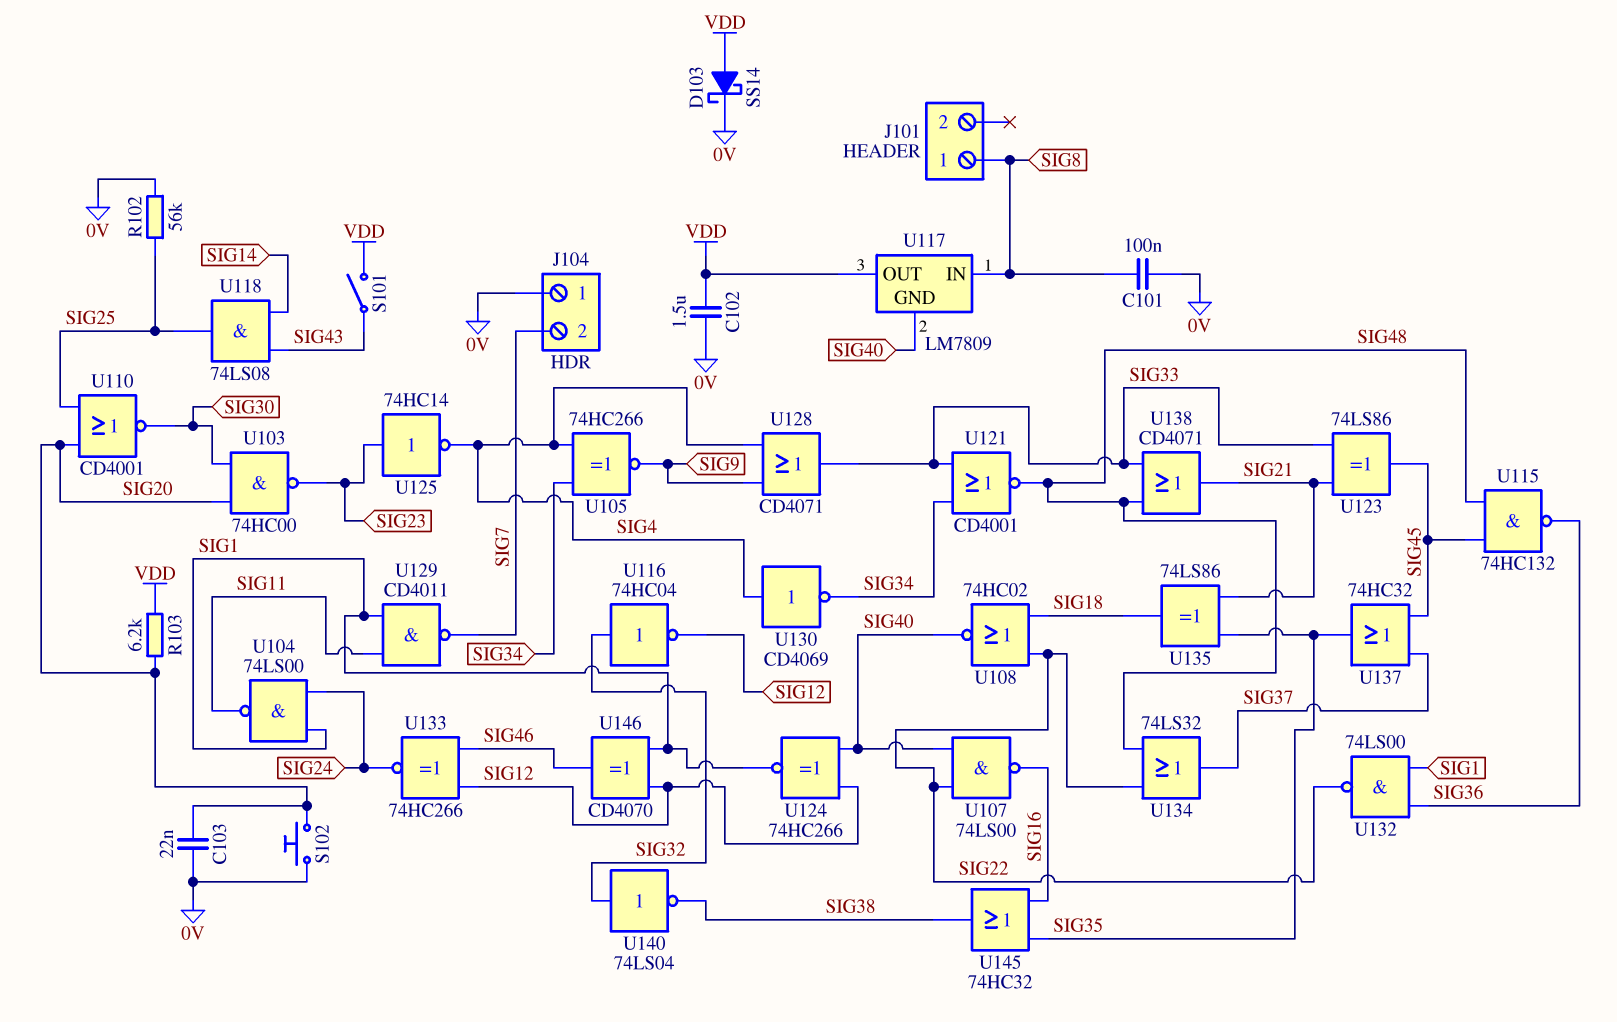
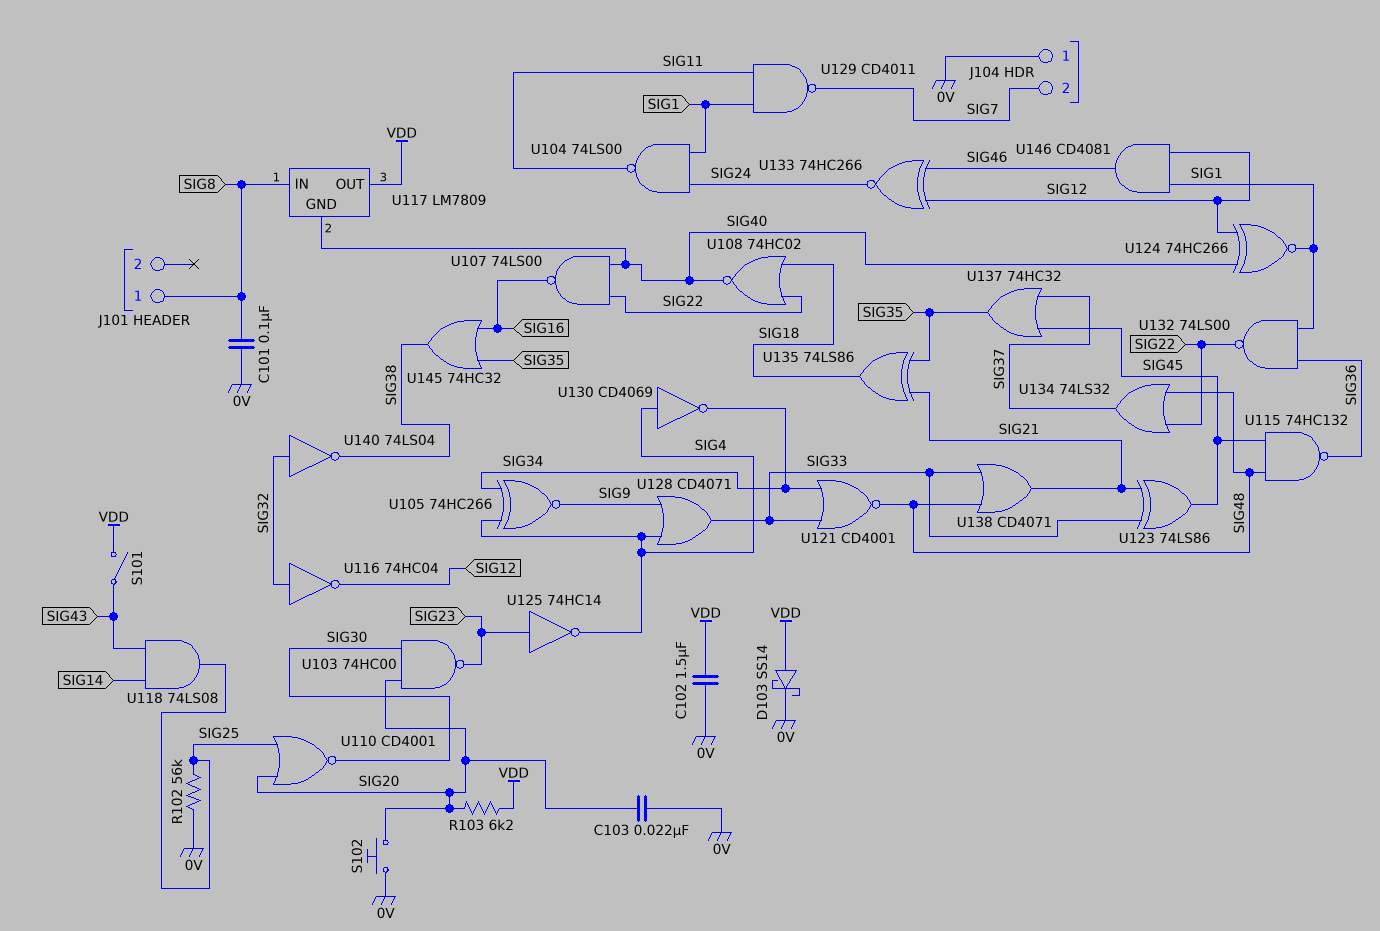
U146: XOR CD4070 (in SIG1, in SIG12, out SIG46) -> AND CD4081 (in SIG1, in SIG12, out SIG46)

